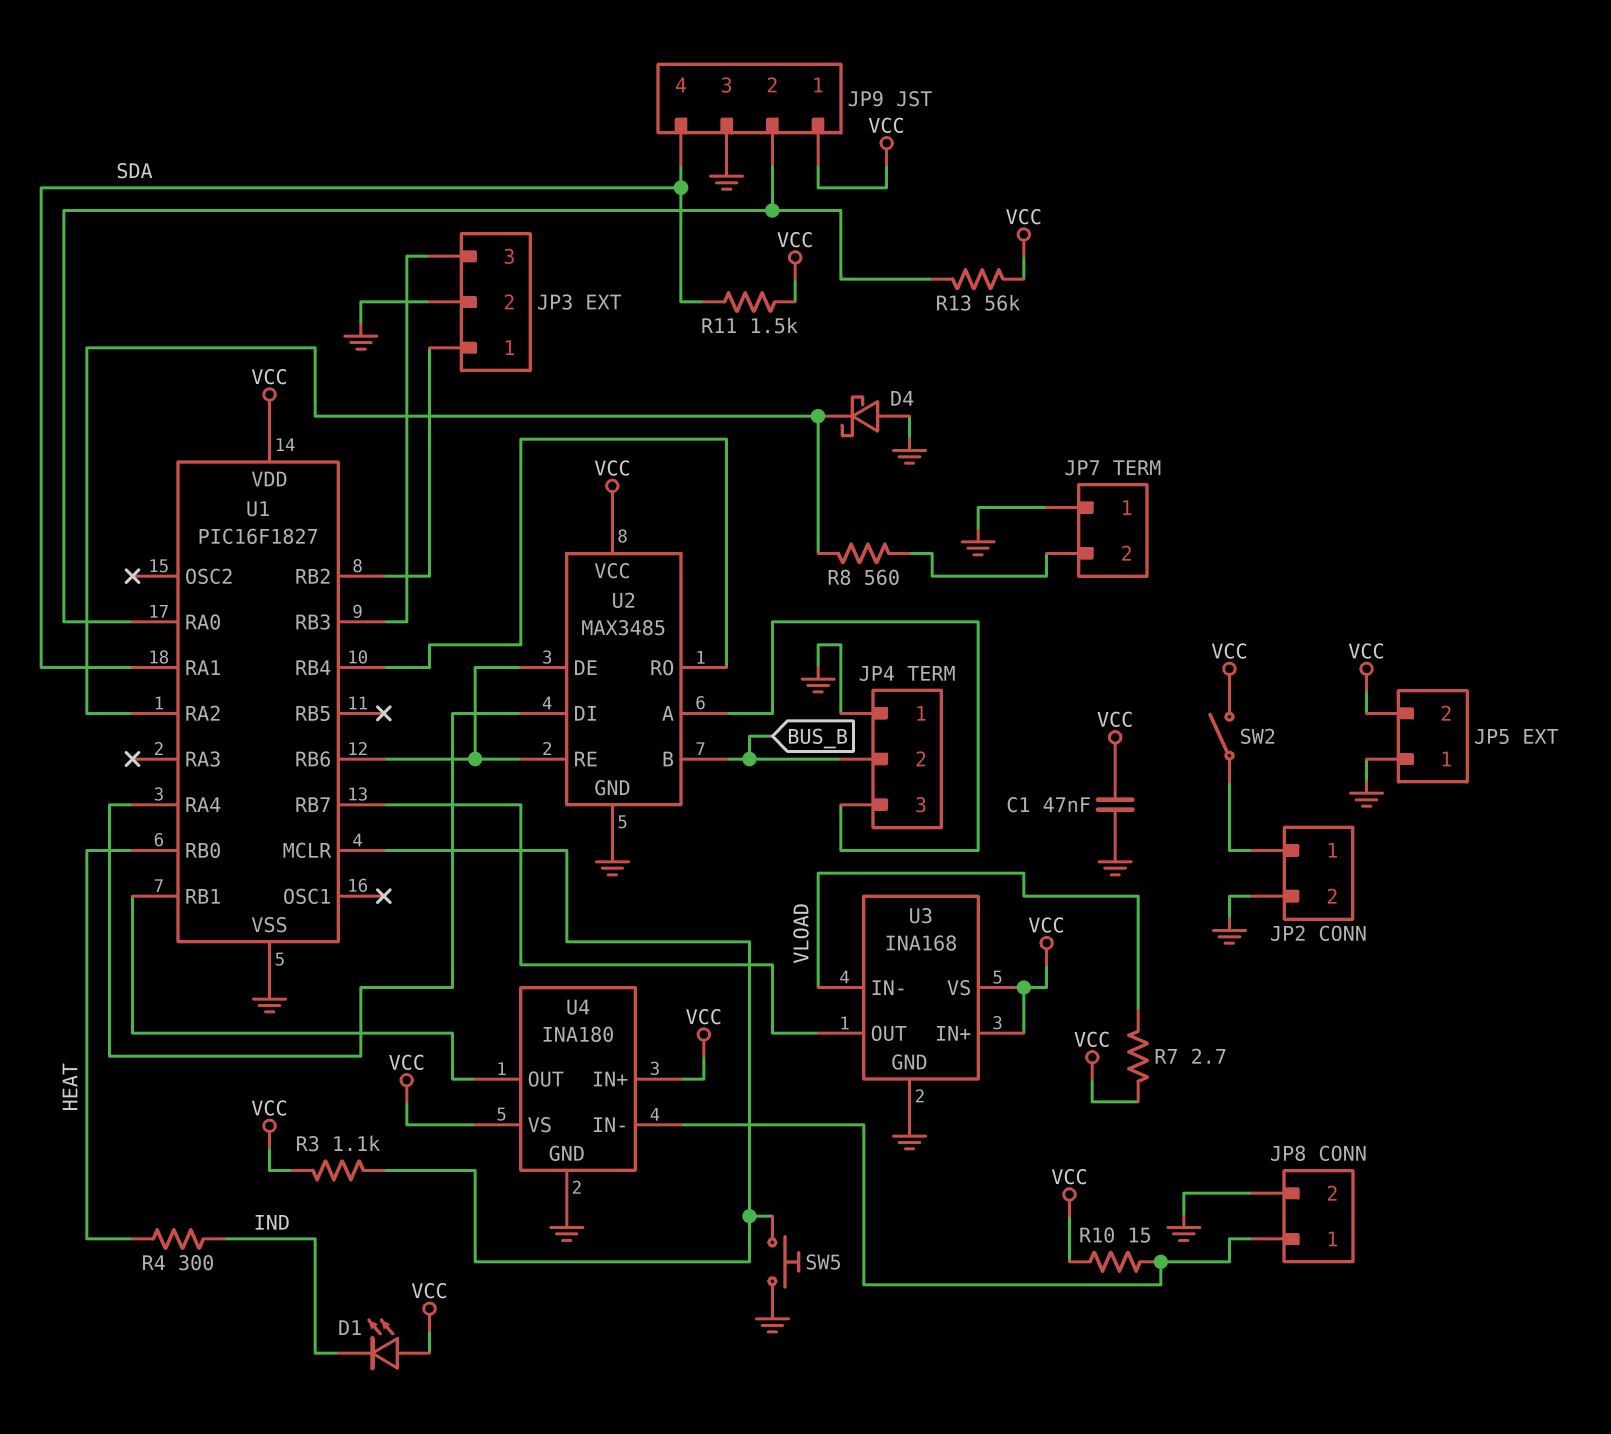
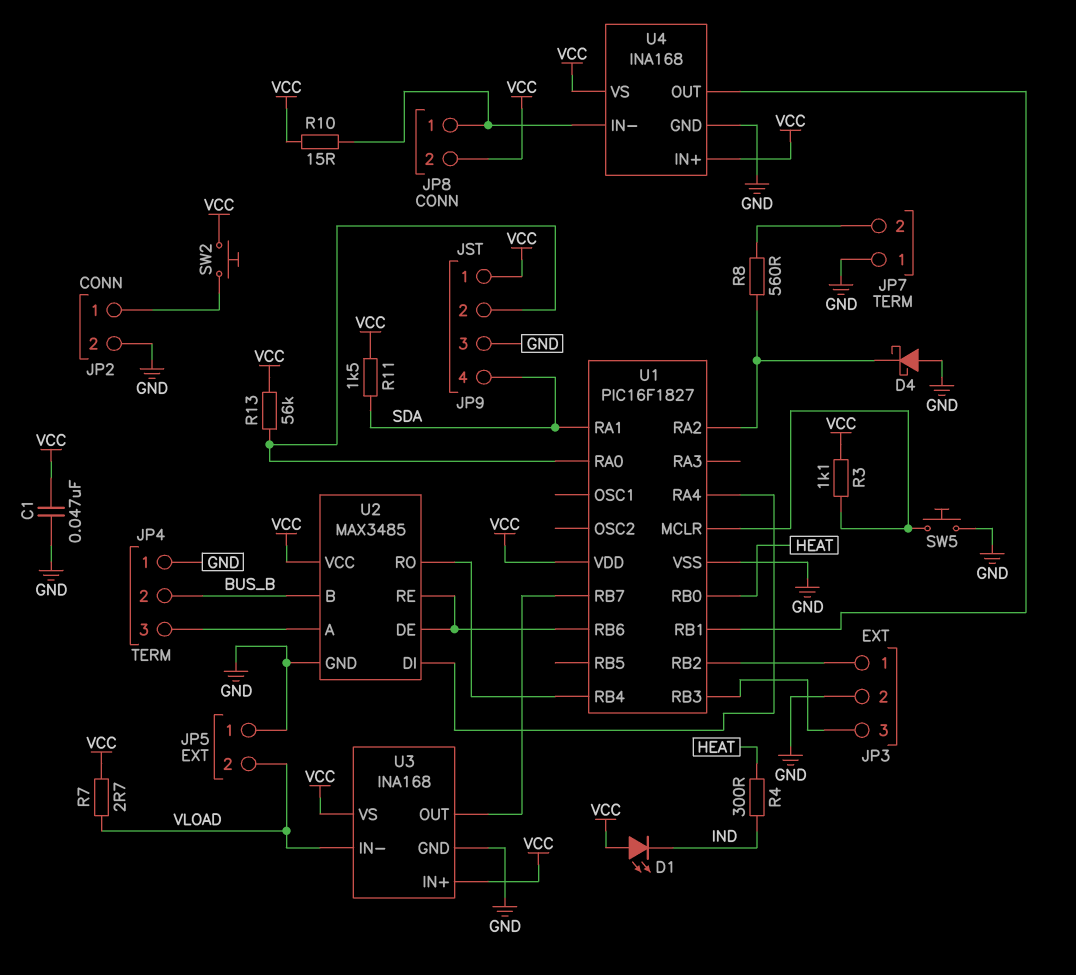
JP5 pin 2: VCC -> VLOAD
JP8 pin 2: GND -> VCC
SW2: switch (JP2/1, VCC) -> button (JP2/1, VCC)
U4: INA180 -> INA168

